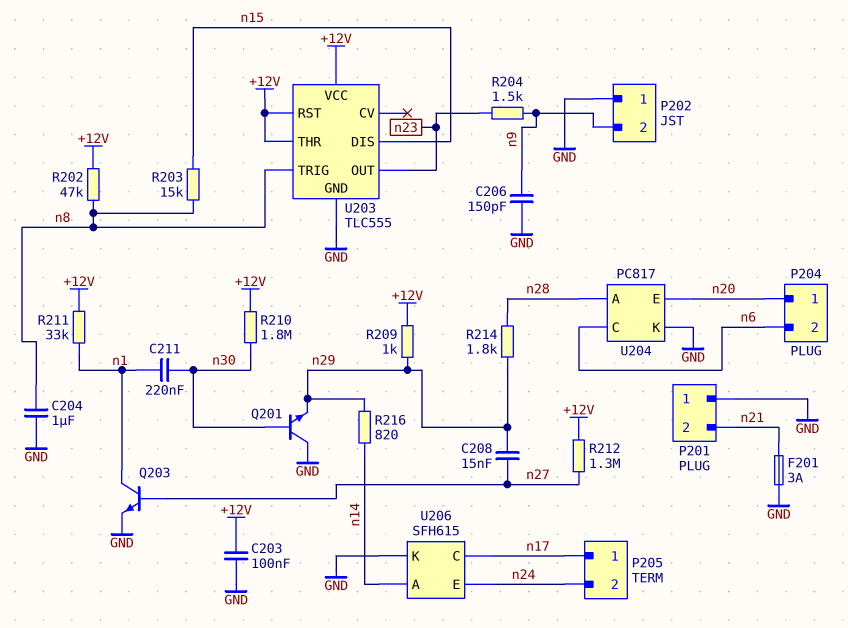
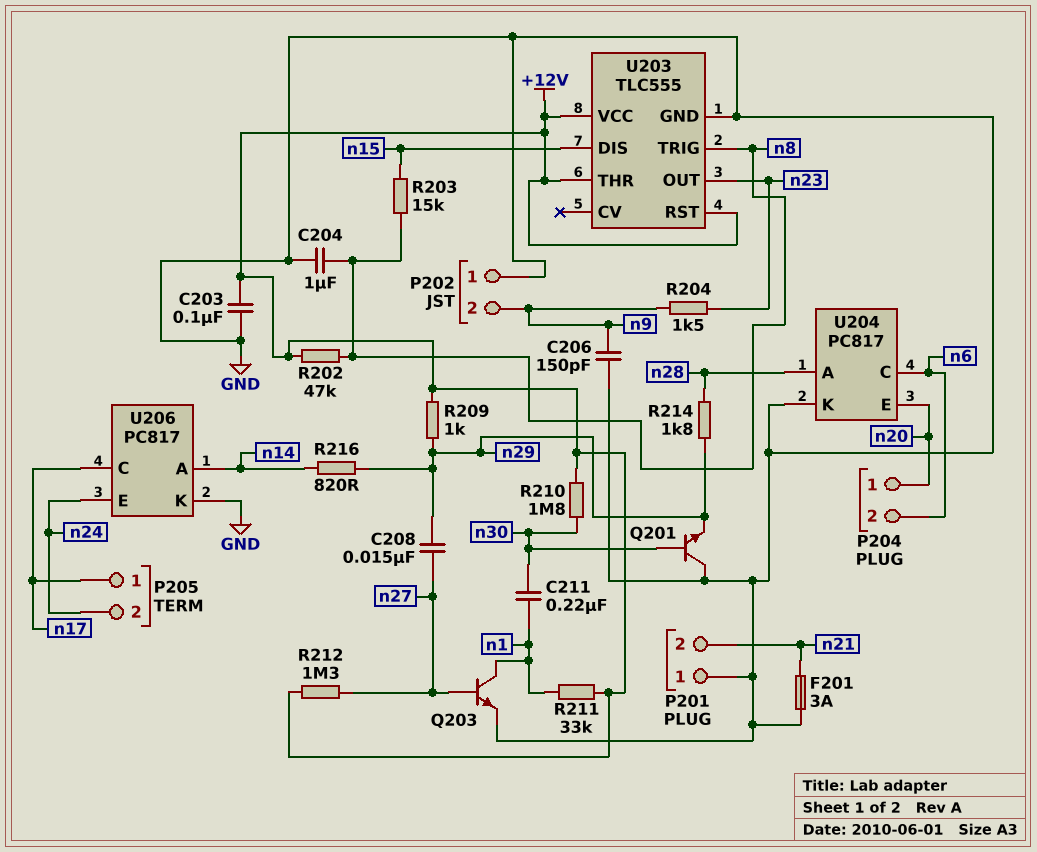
U206: SFH615 -> PC817

